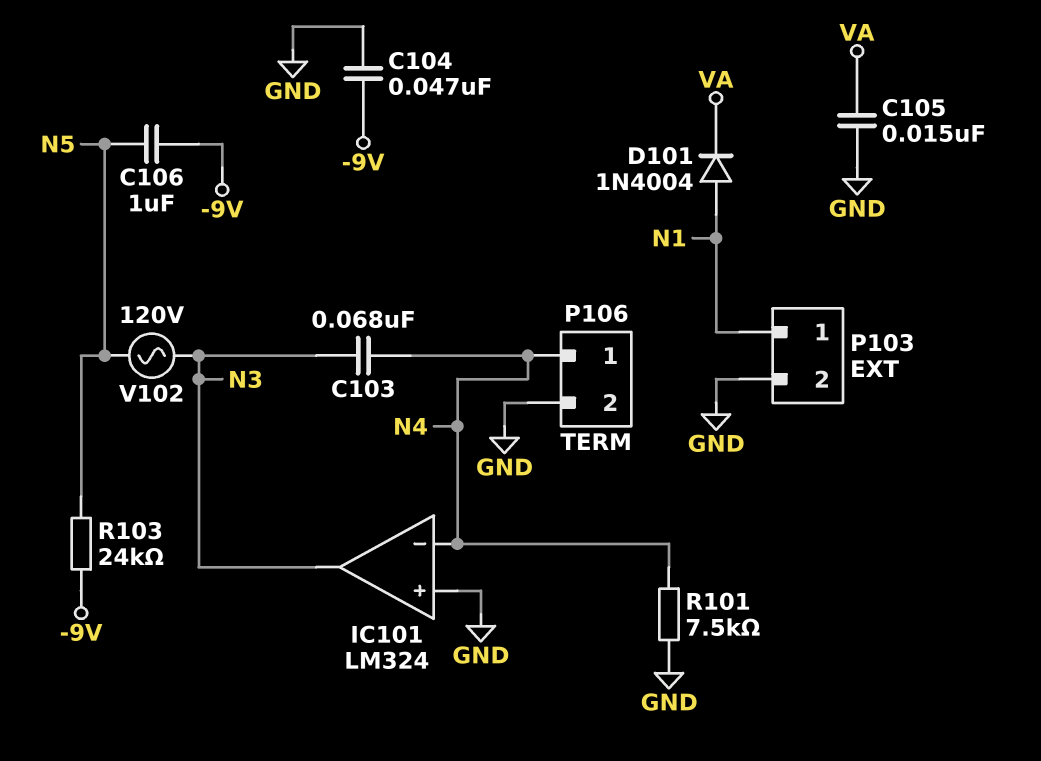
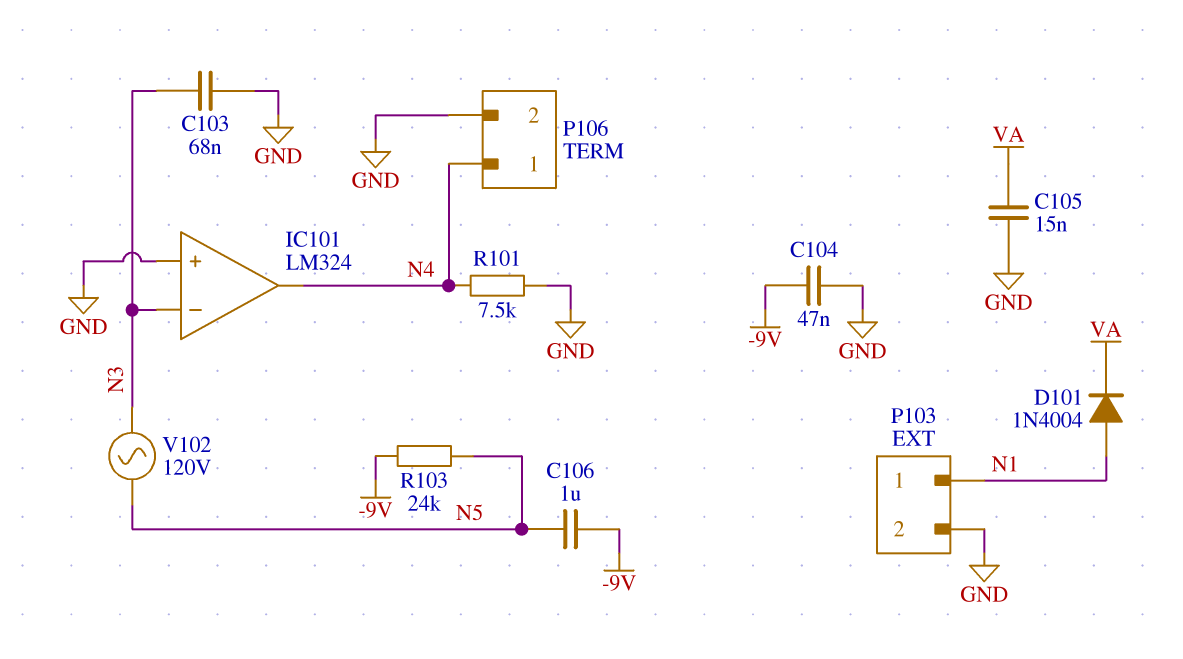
C103: 68nF (N3, N4) -> 68nF (GND, N3)
IC101 pin in-: N4 -> N3
IC101 pin out: N3 -> N4

